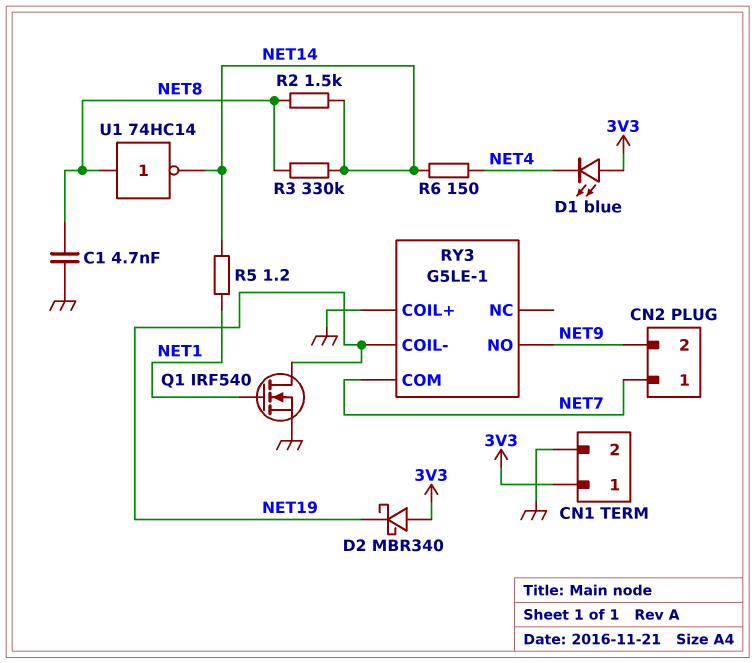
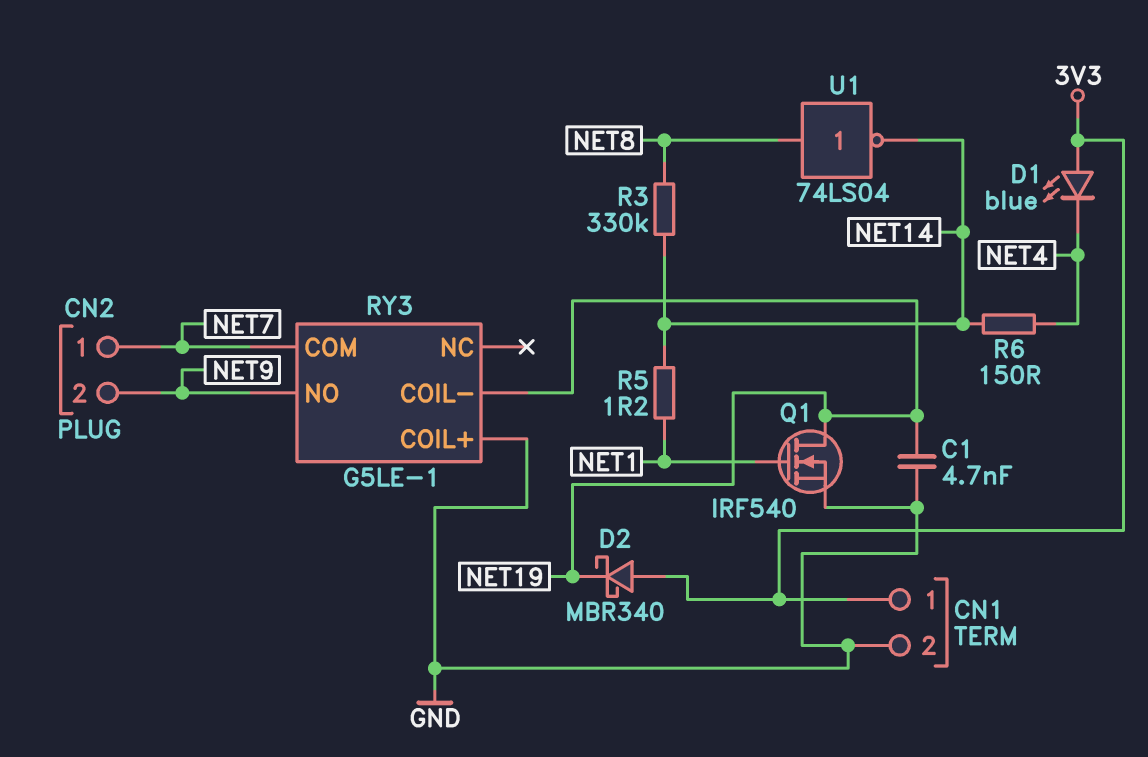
C1: 4.7nF (GND, NET8) -> 4.7nF (GND, NET19)
R2: 1.5k (NET8, NET14) -> none
U1: NOT 74HC14 (in NET8, out NET14) -> NOT 74LS04 (in NET8, out NET14)

